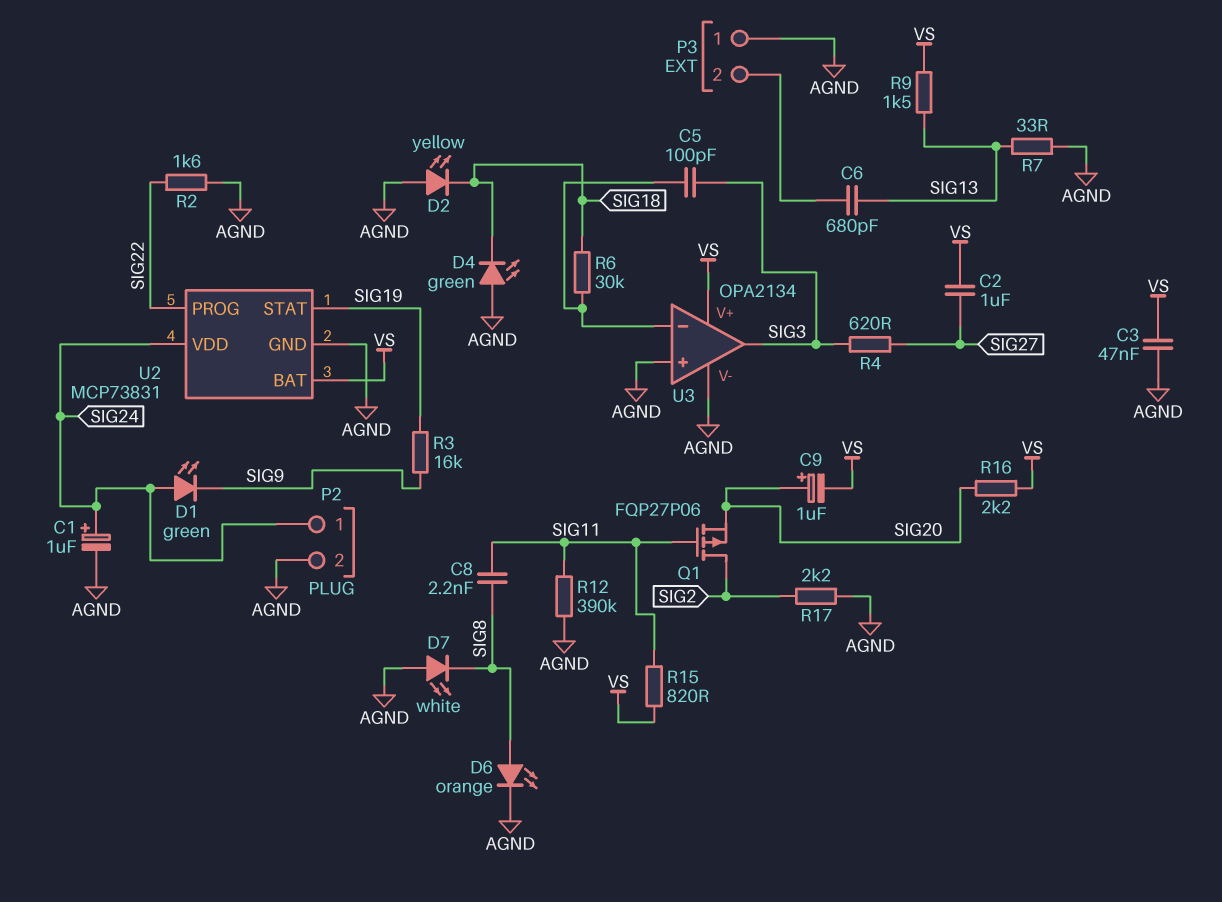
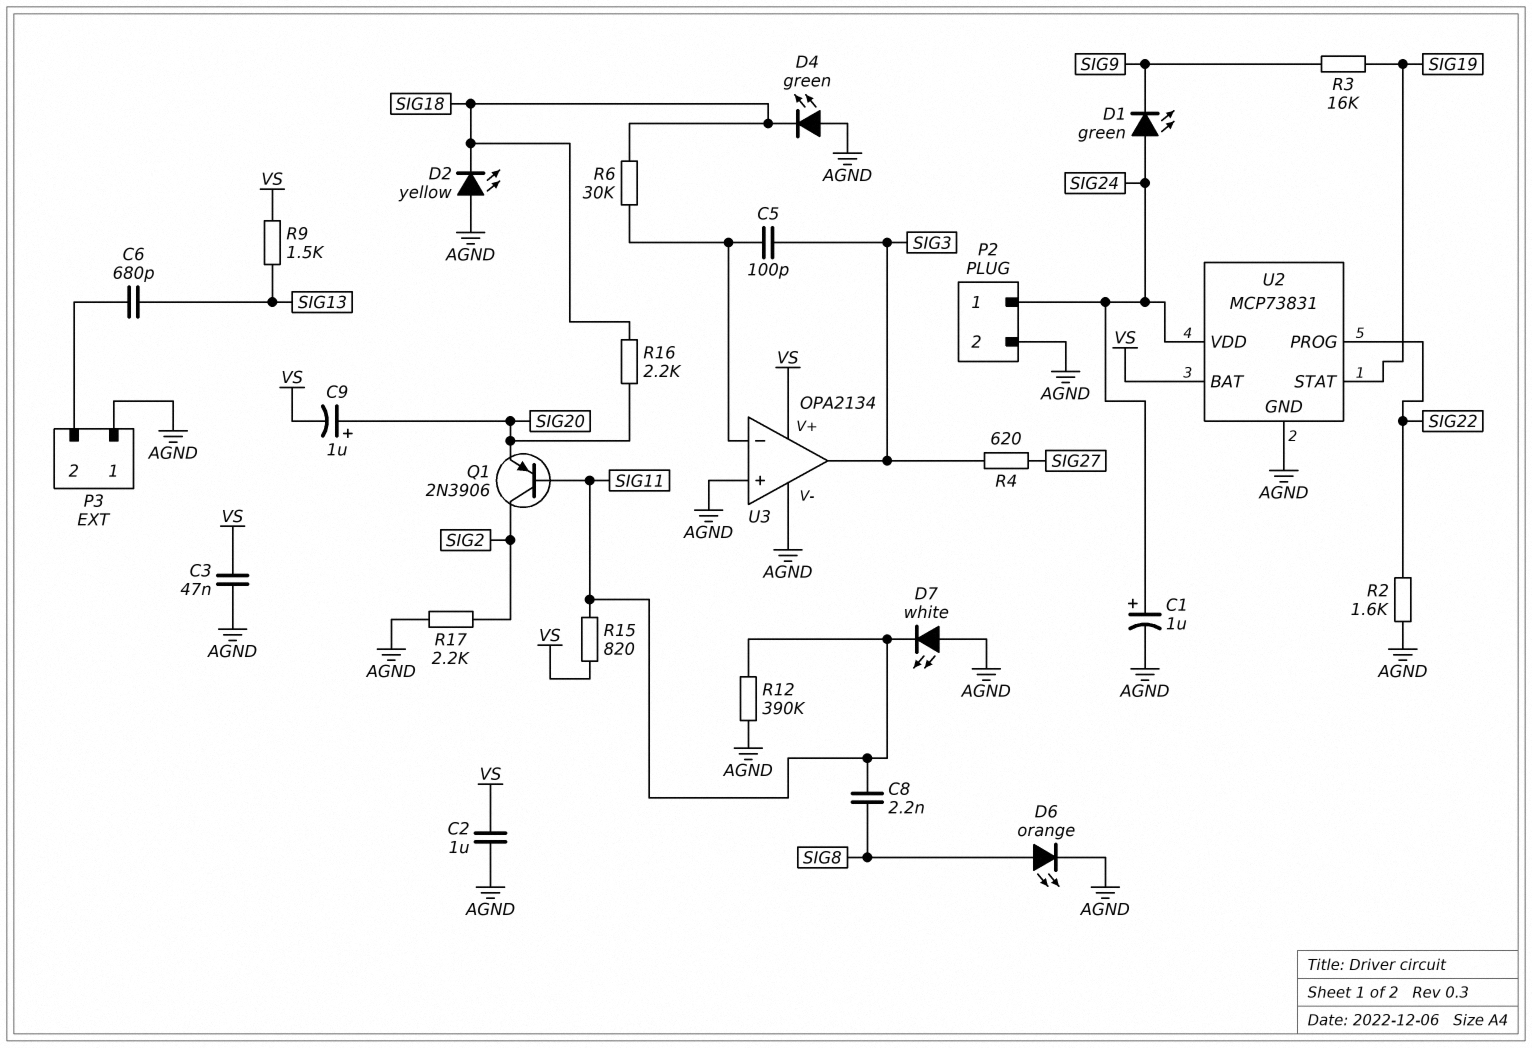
C2: 1uF (SIG27, VS) -> 1uF (AGND, VS)
D7: LED white (A AGND, K SIG8) -> LED white (A AGND, K SIG11)
Q1: PMOS FQP27P06 (G SIG11, D SIG2, S SIG20) -> PNP 2N3906 (B SIG11, C SIG2, E SIG20)
R7: 33 (AGND, SIG13) -> none
R16: 2.2k (SIG20, VS) -> 2.2k (SIG18, SIG20)

